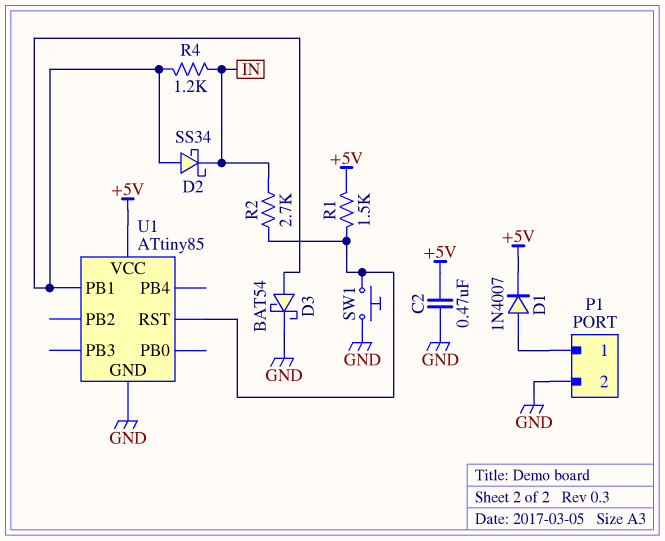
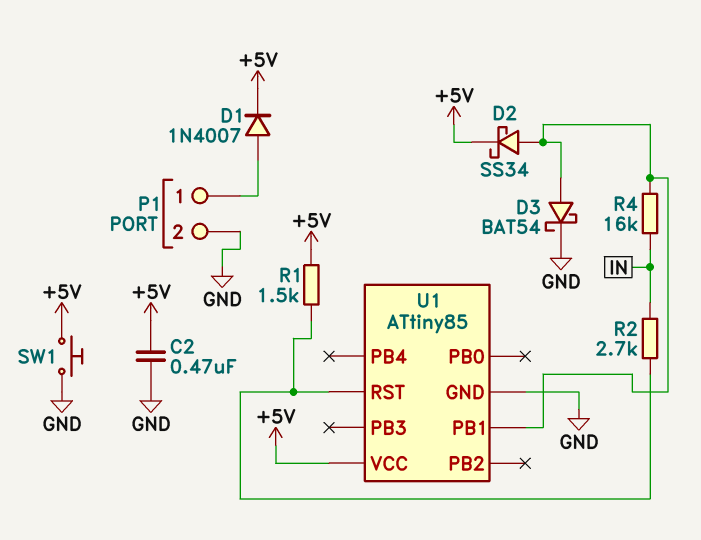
D2: schottky SS34 (A U1/PB1, K IN) -> schottky SS34 (A U1/PB1, K +5V)
R4: 1.2k (IN, U1/PB1) -> 16k (IN, U1/PB1)
SW1: button (GND, U1/RST) -> button (+5V, GND)

